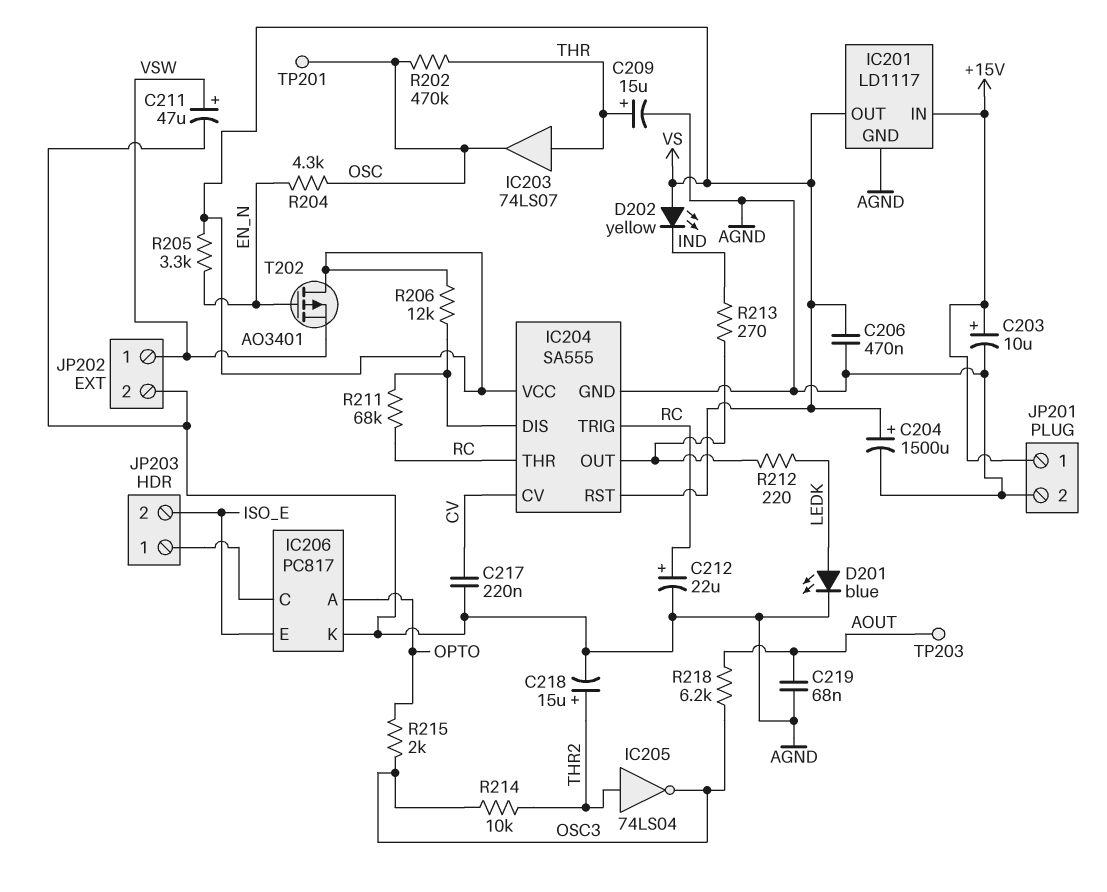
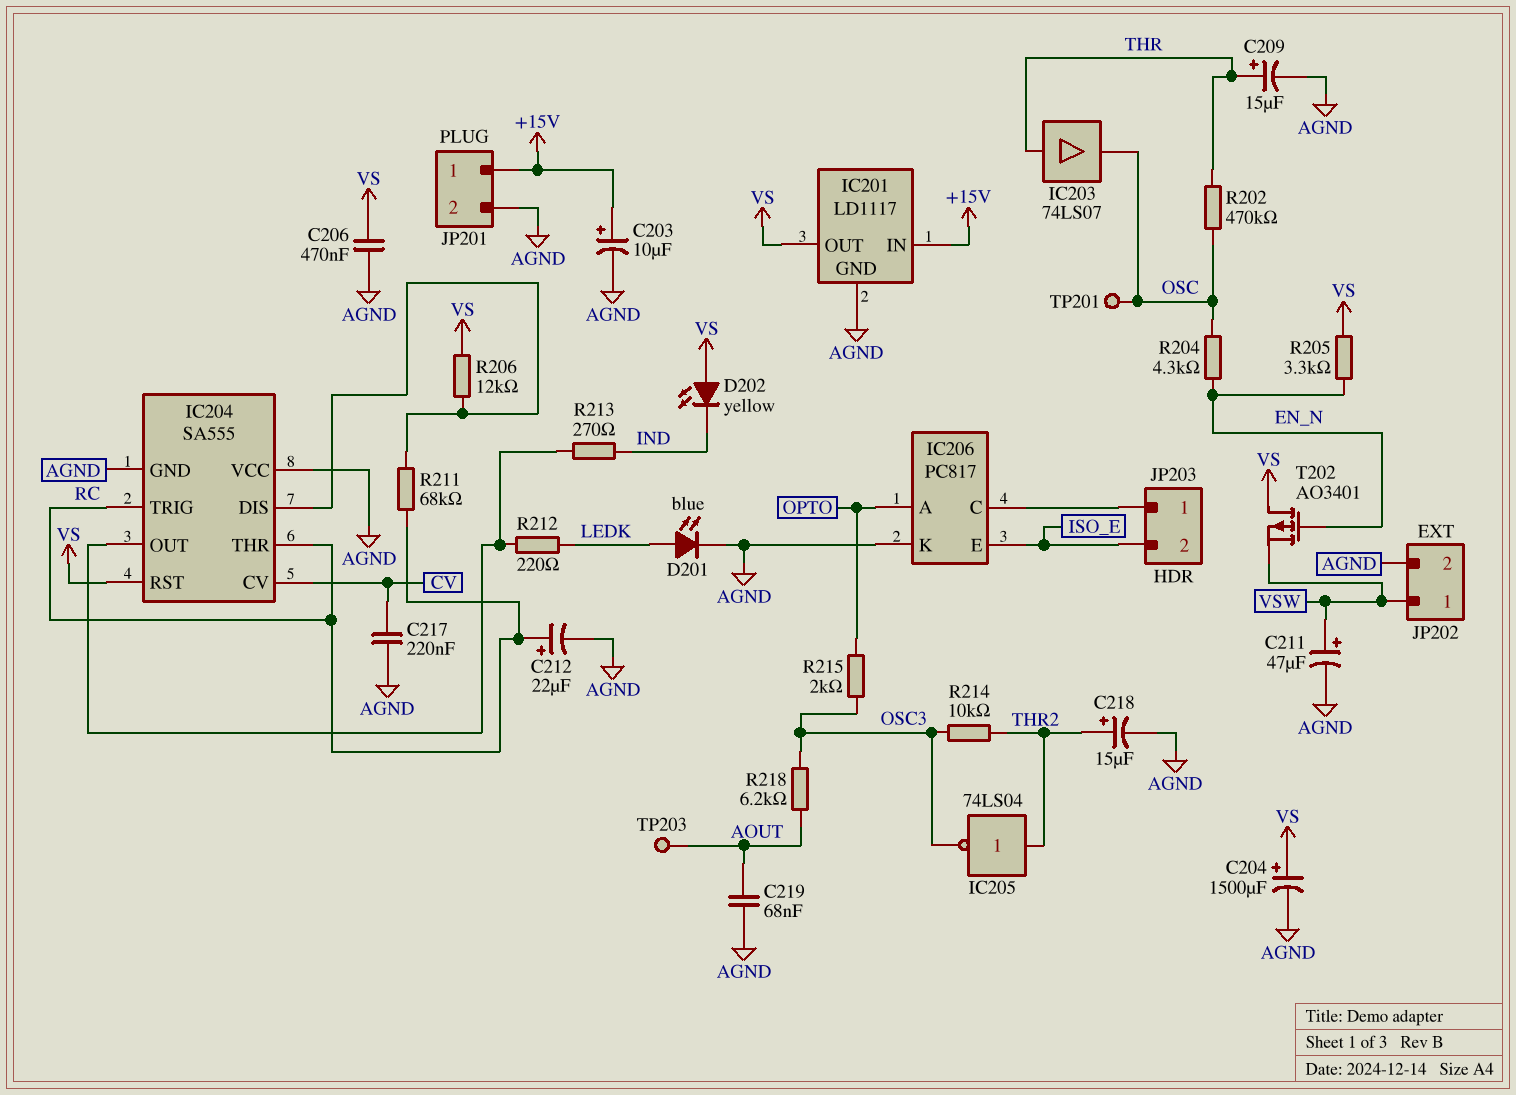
IC204 pin VCC: VS -> AGND

